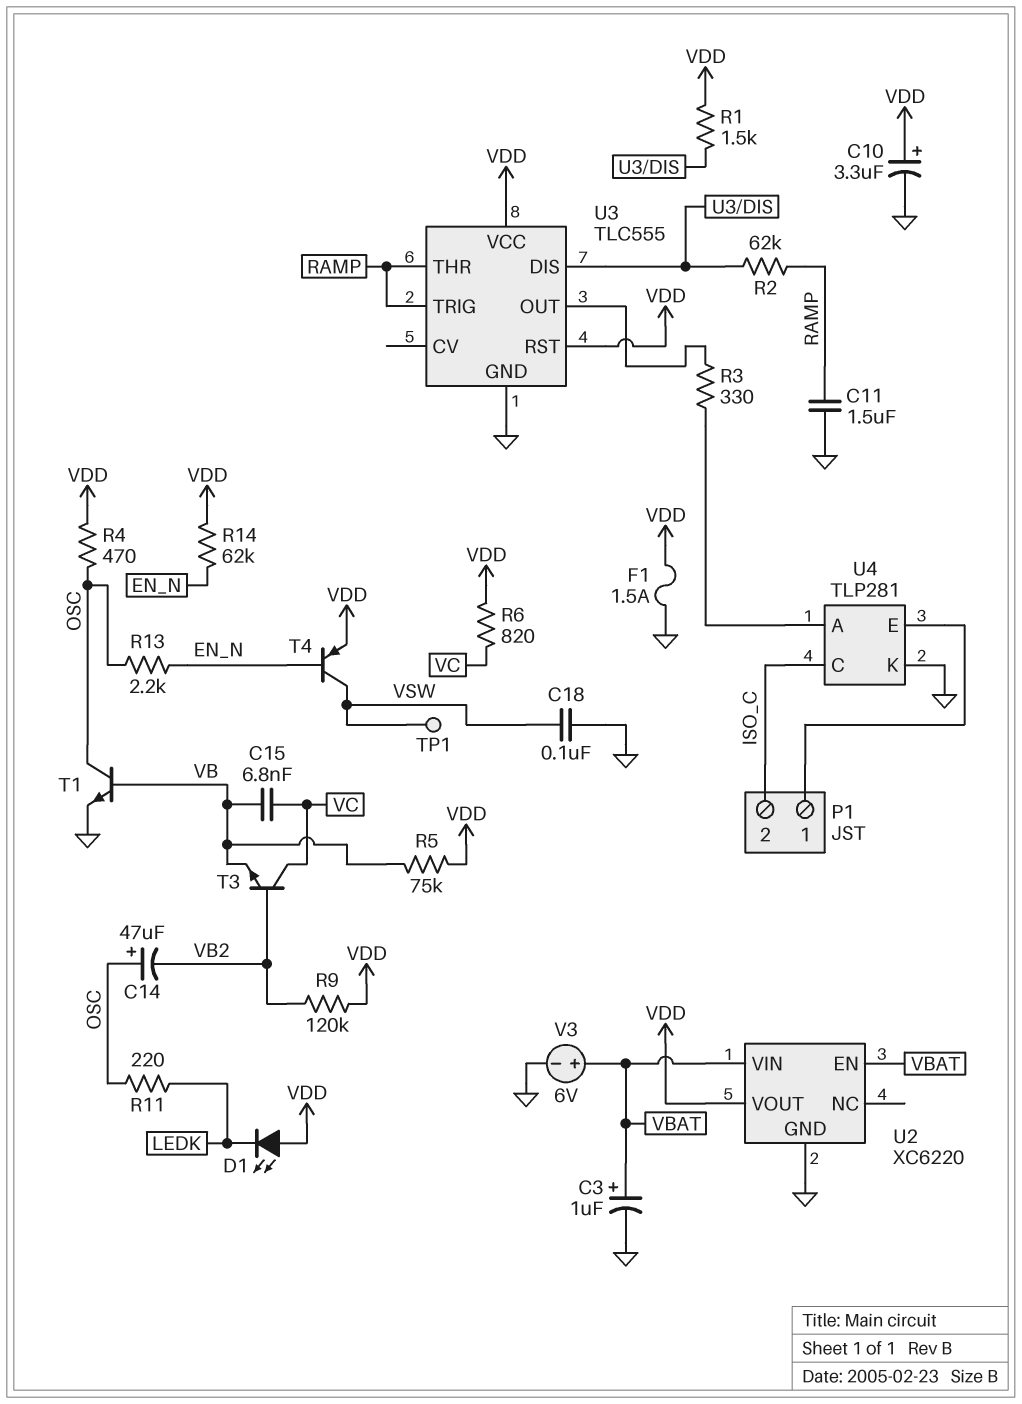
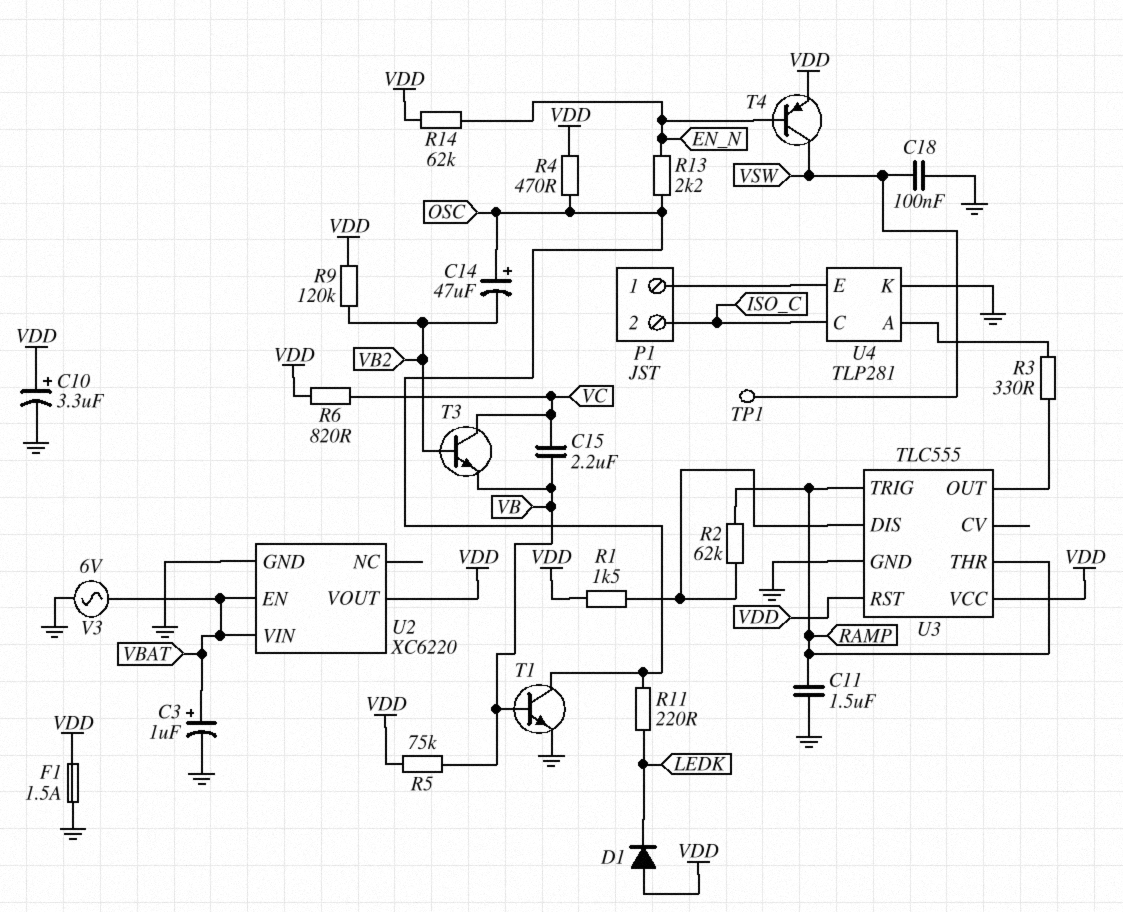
C15: 6.8nF (VB, VC) -> 2.2uF (VB, VC)
D1: LED (A VDD, K LEDK) -> diode (A VDD, K LEDK)
V3: 6V (plus VBAT, minus GND) -> AC 6V (GND, VBAT)

